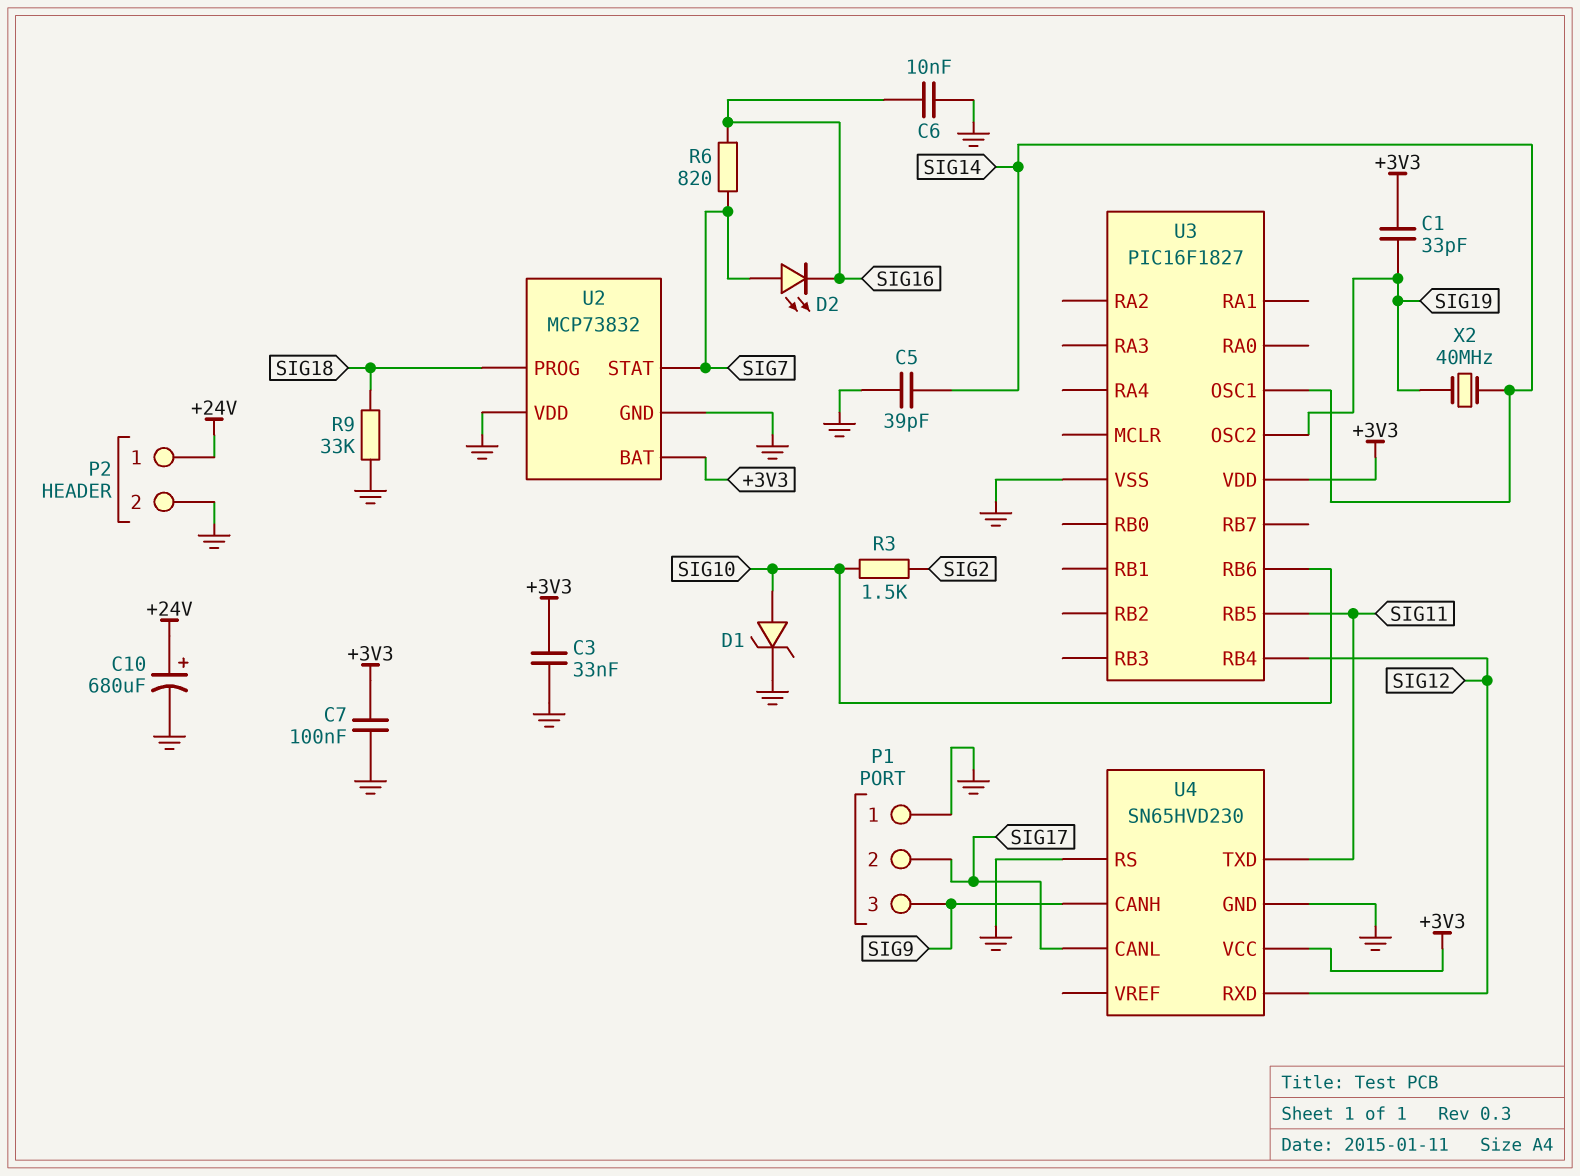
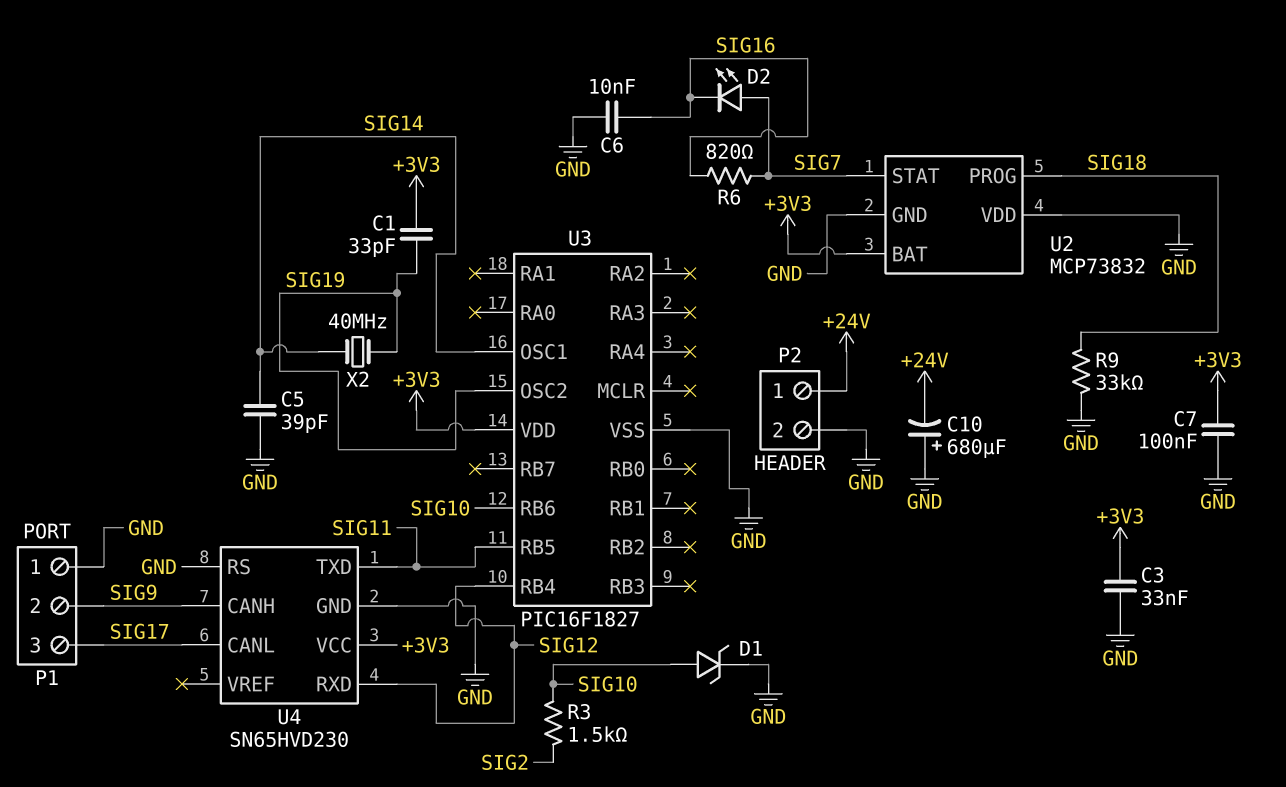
C10: 680uF (plus +24V, minus GND) -> 680uF (plus GND, minus +24V)
P1 pin 2: SIG17 -> SIG9
P1 pin 3: SIG9 -> SIG17

